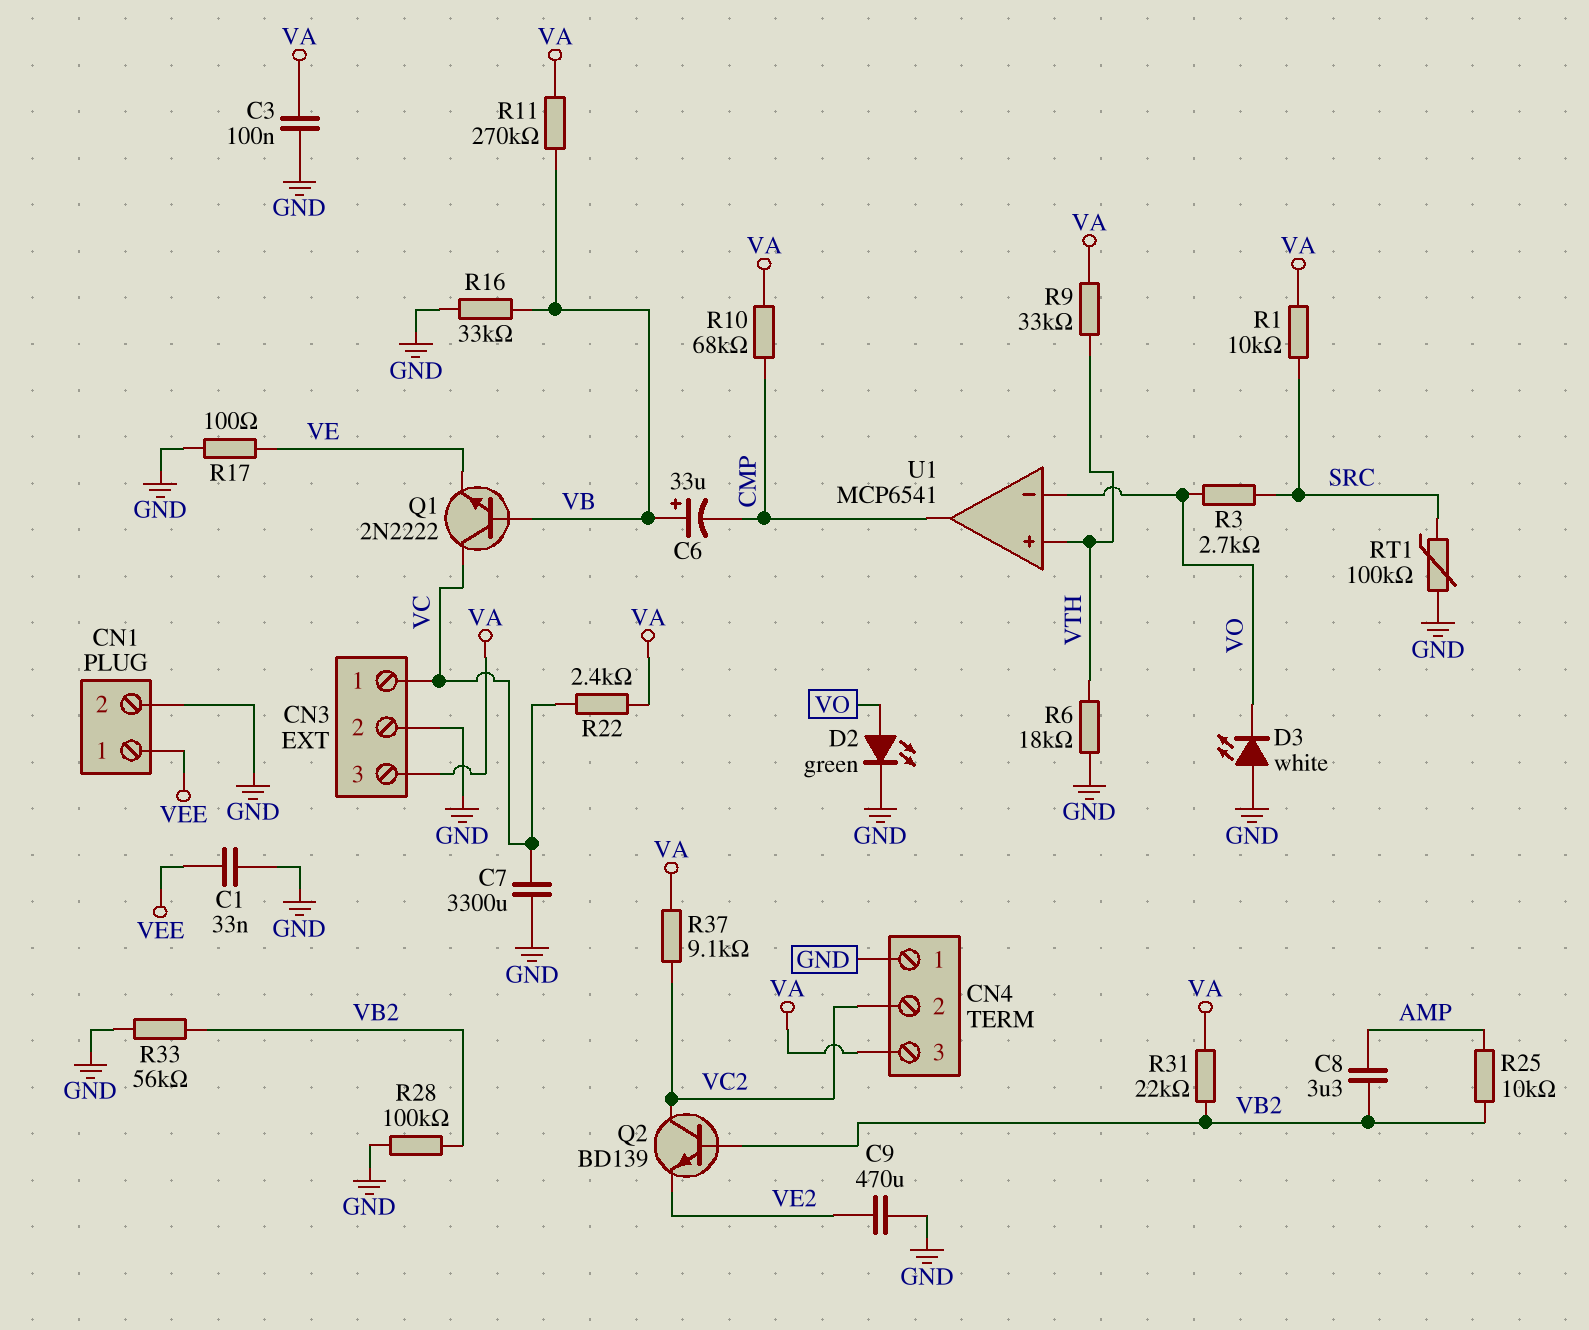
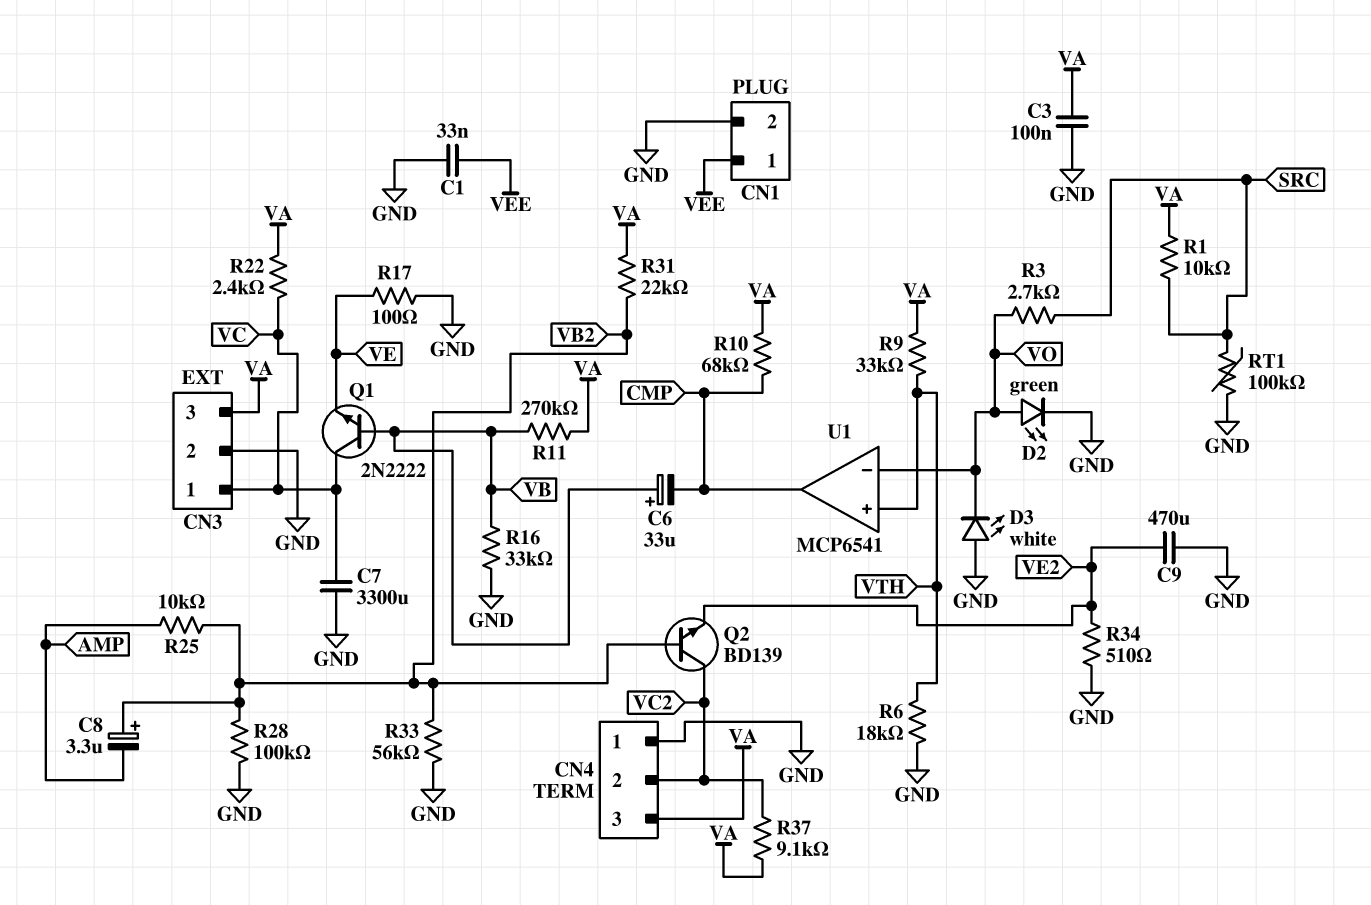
C8: 3.3uF (AMP, VB2) -> 3.3uF (plus VB2, minus AMP)
R34: none -> 510 (GND, VE2)

